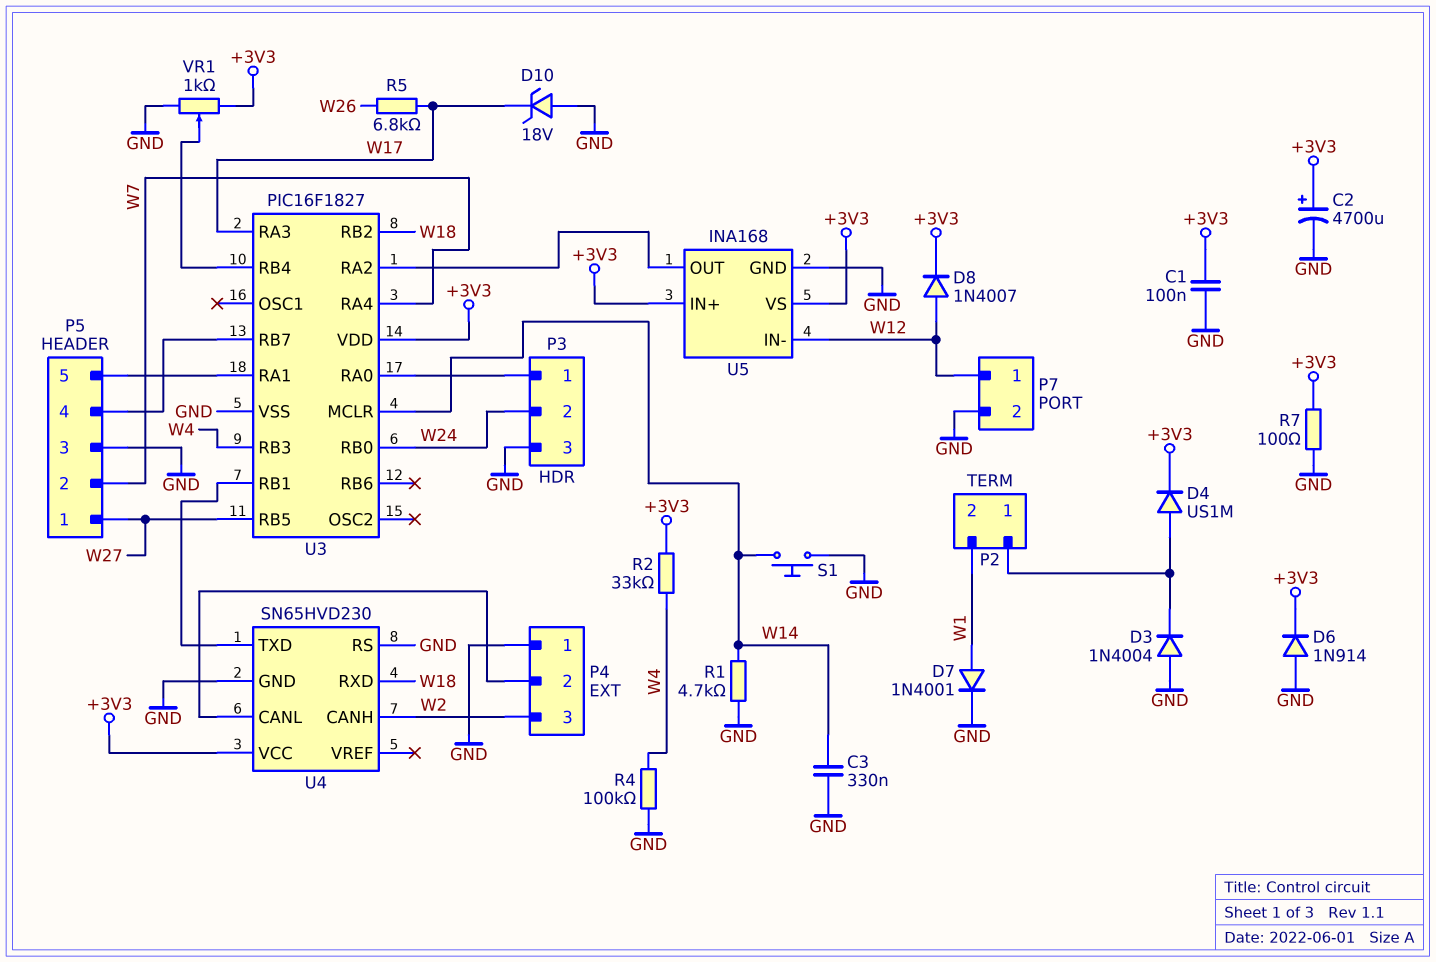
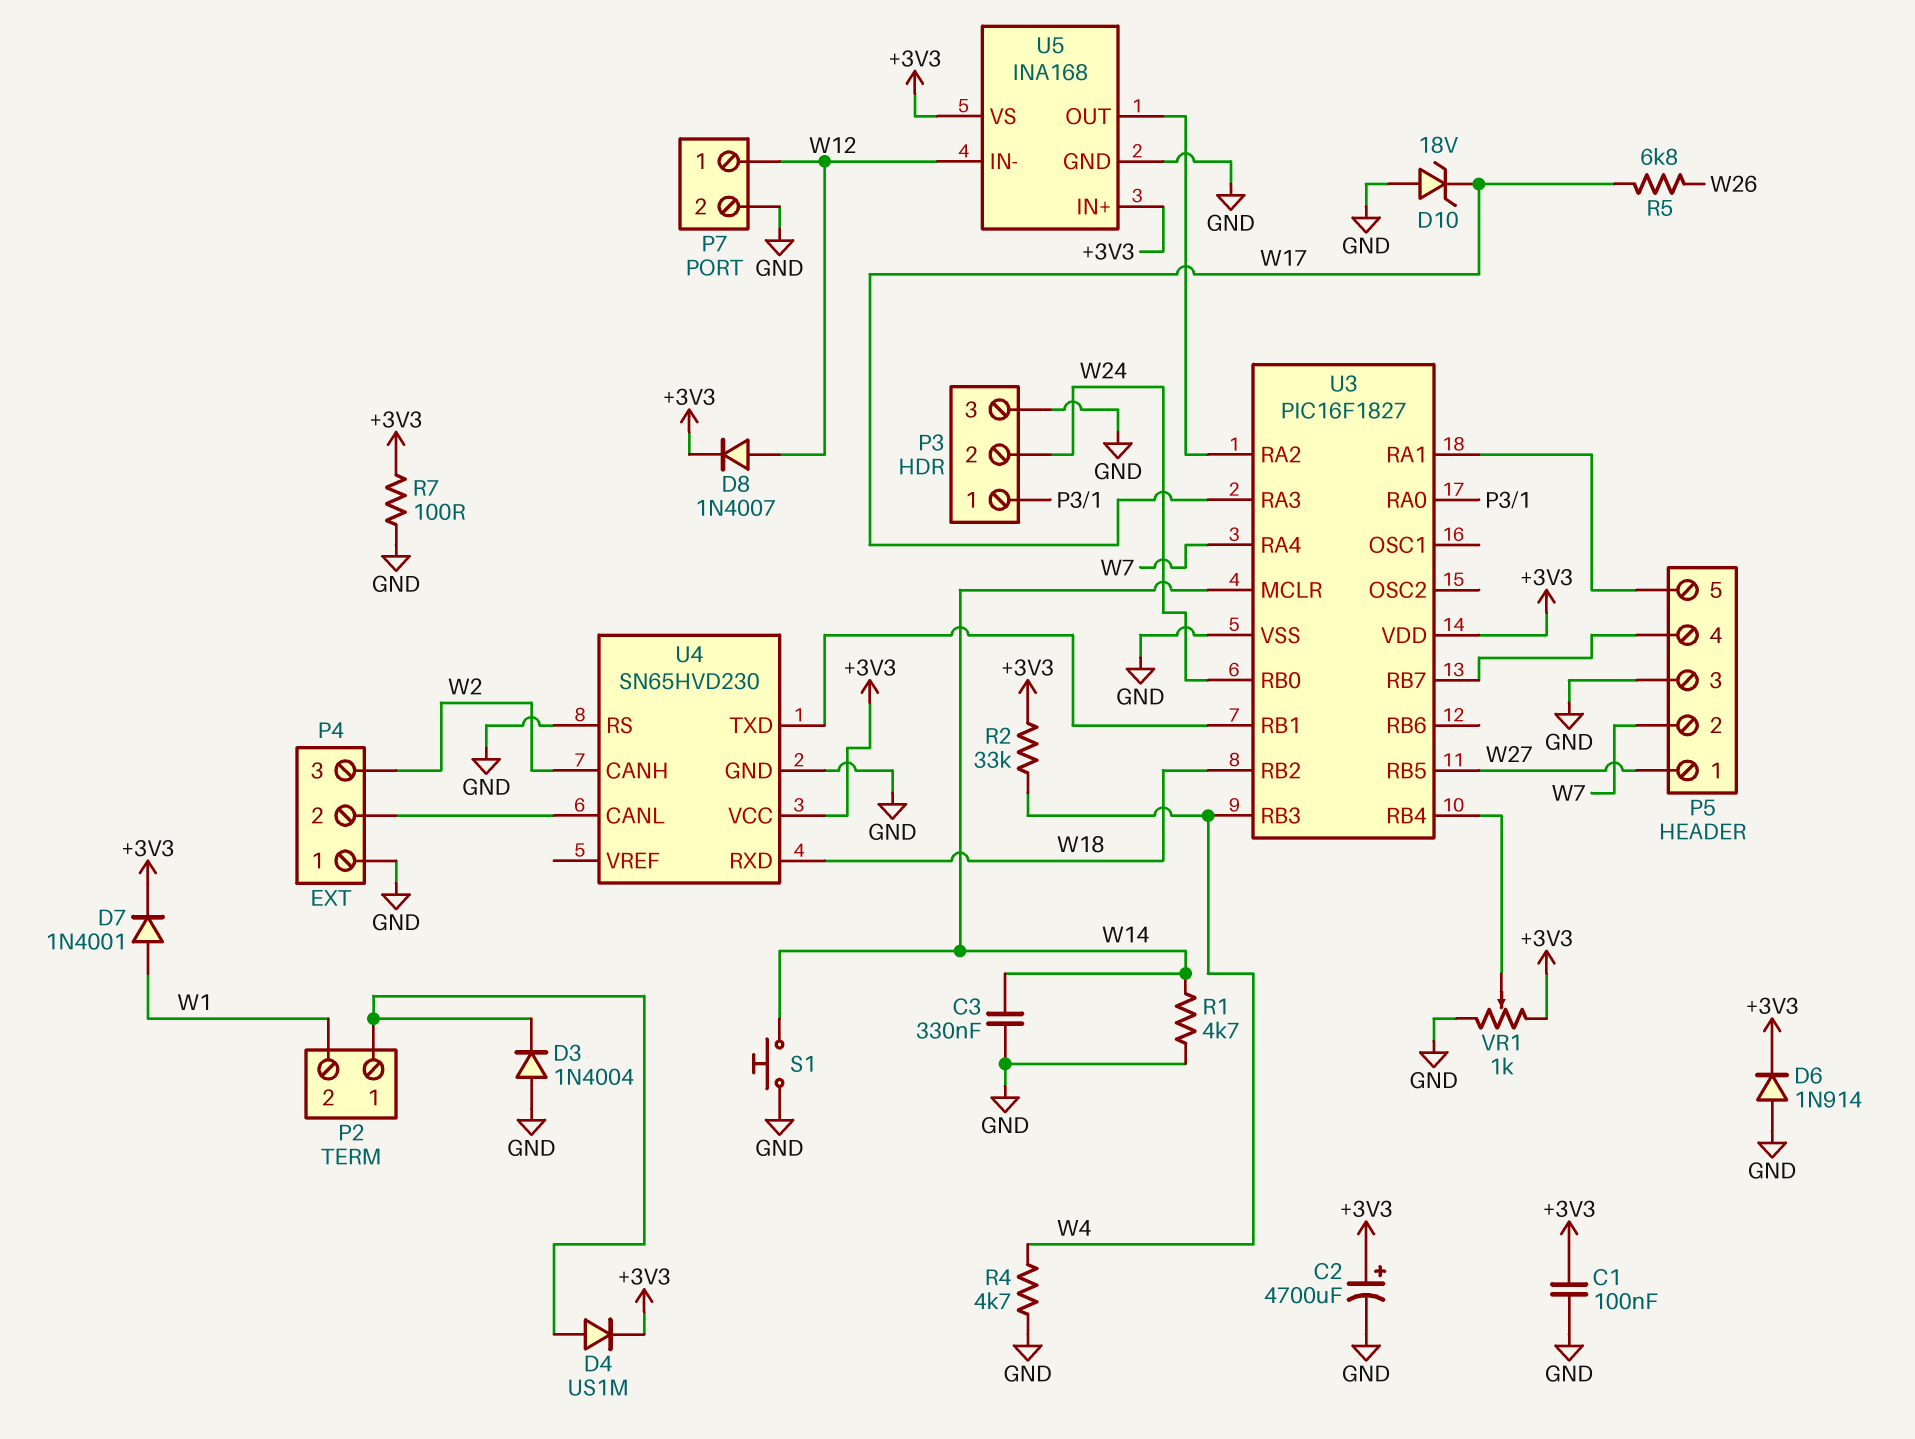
D7: diode 1N4001 (A W1, K GND) -> diode 1N4001 (A W1, K +3V3)
R4: 100k (GND, W4) -> 4.7k (GND, W4)

